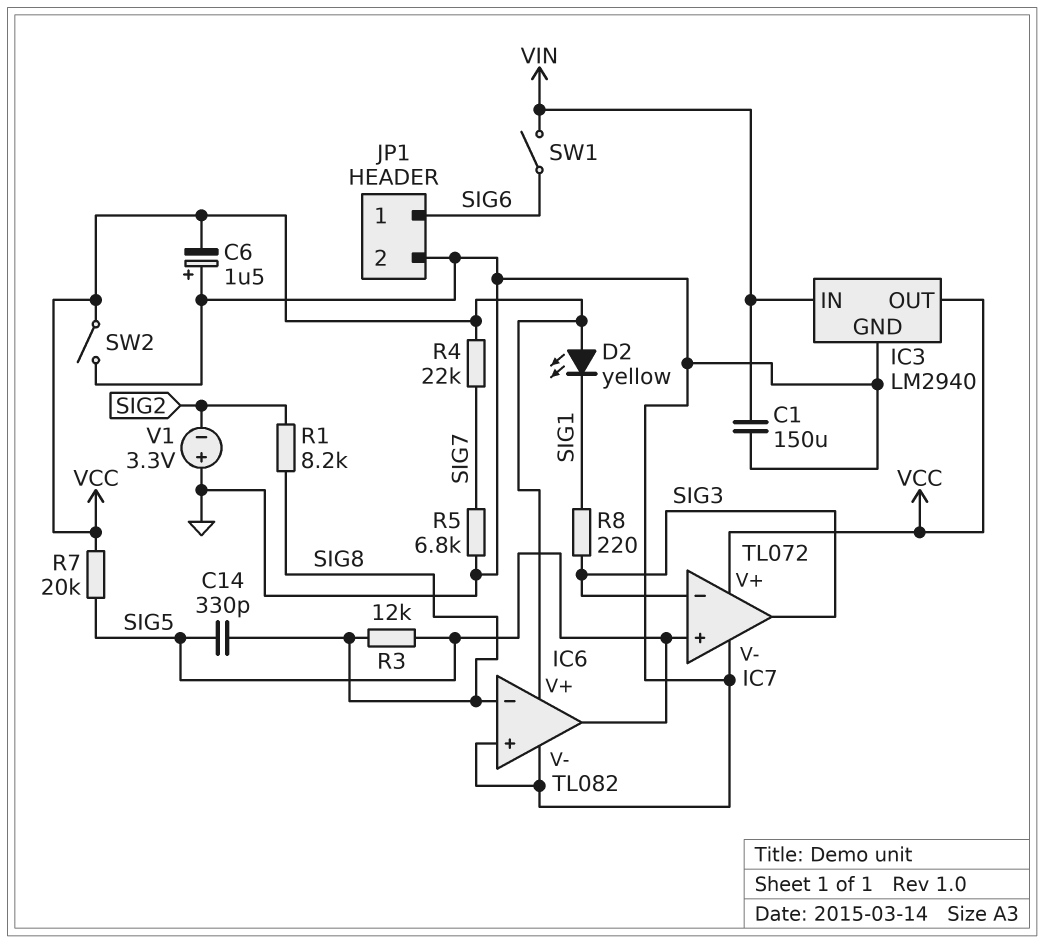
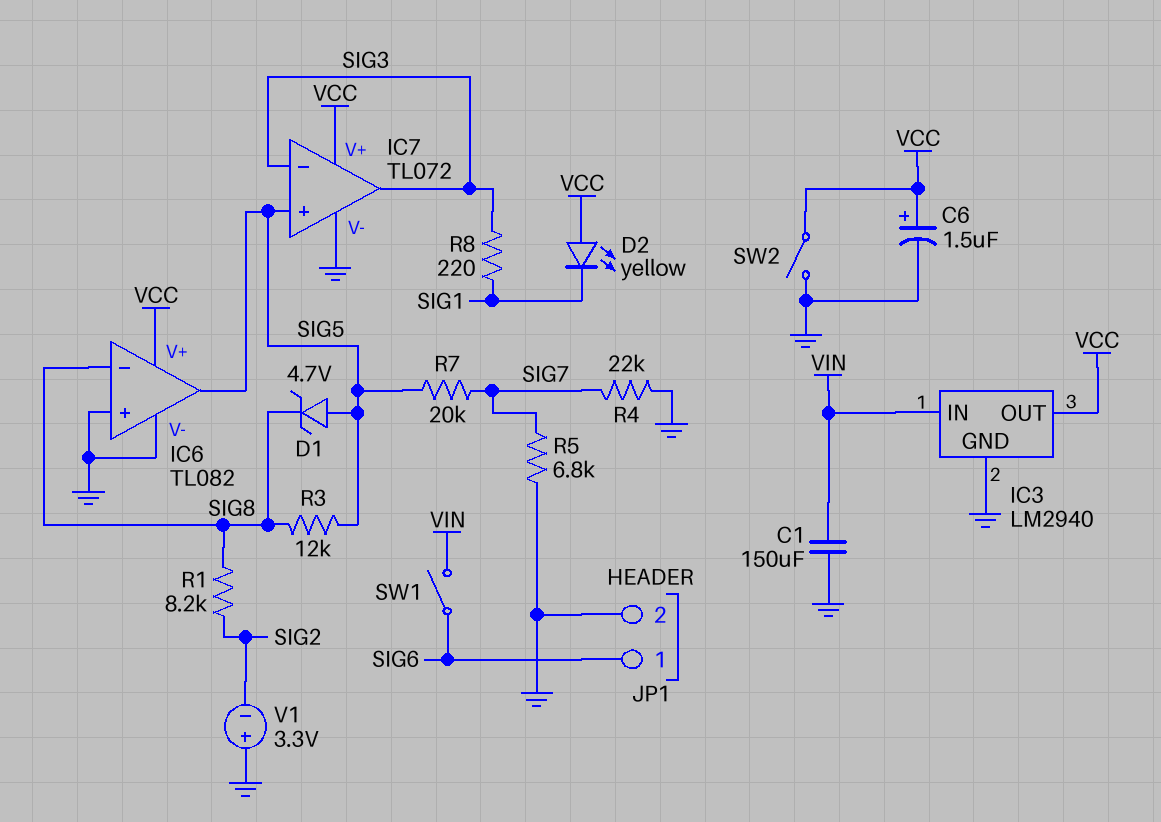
C6: 1.5uF (plus GND, minus VCC) -> 1.5uF (plus VCC, minus GND)
C14: 330pF (SIG5, SIG8) -> none
D1: none -> zener 4.7V (A SIG5, K SIG8)
R4: 22k (SIG7, VCC) -> 22k (GND, SIG7)
R7: 20k (SIG5, VCC) -> 20k (SIG5, SIG7)

